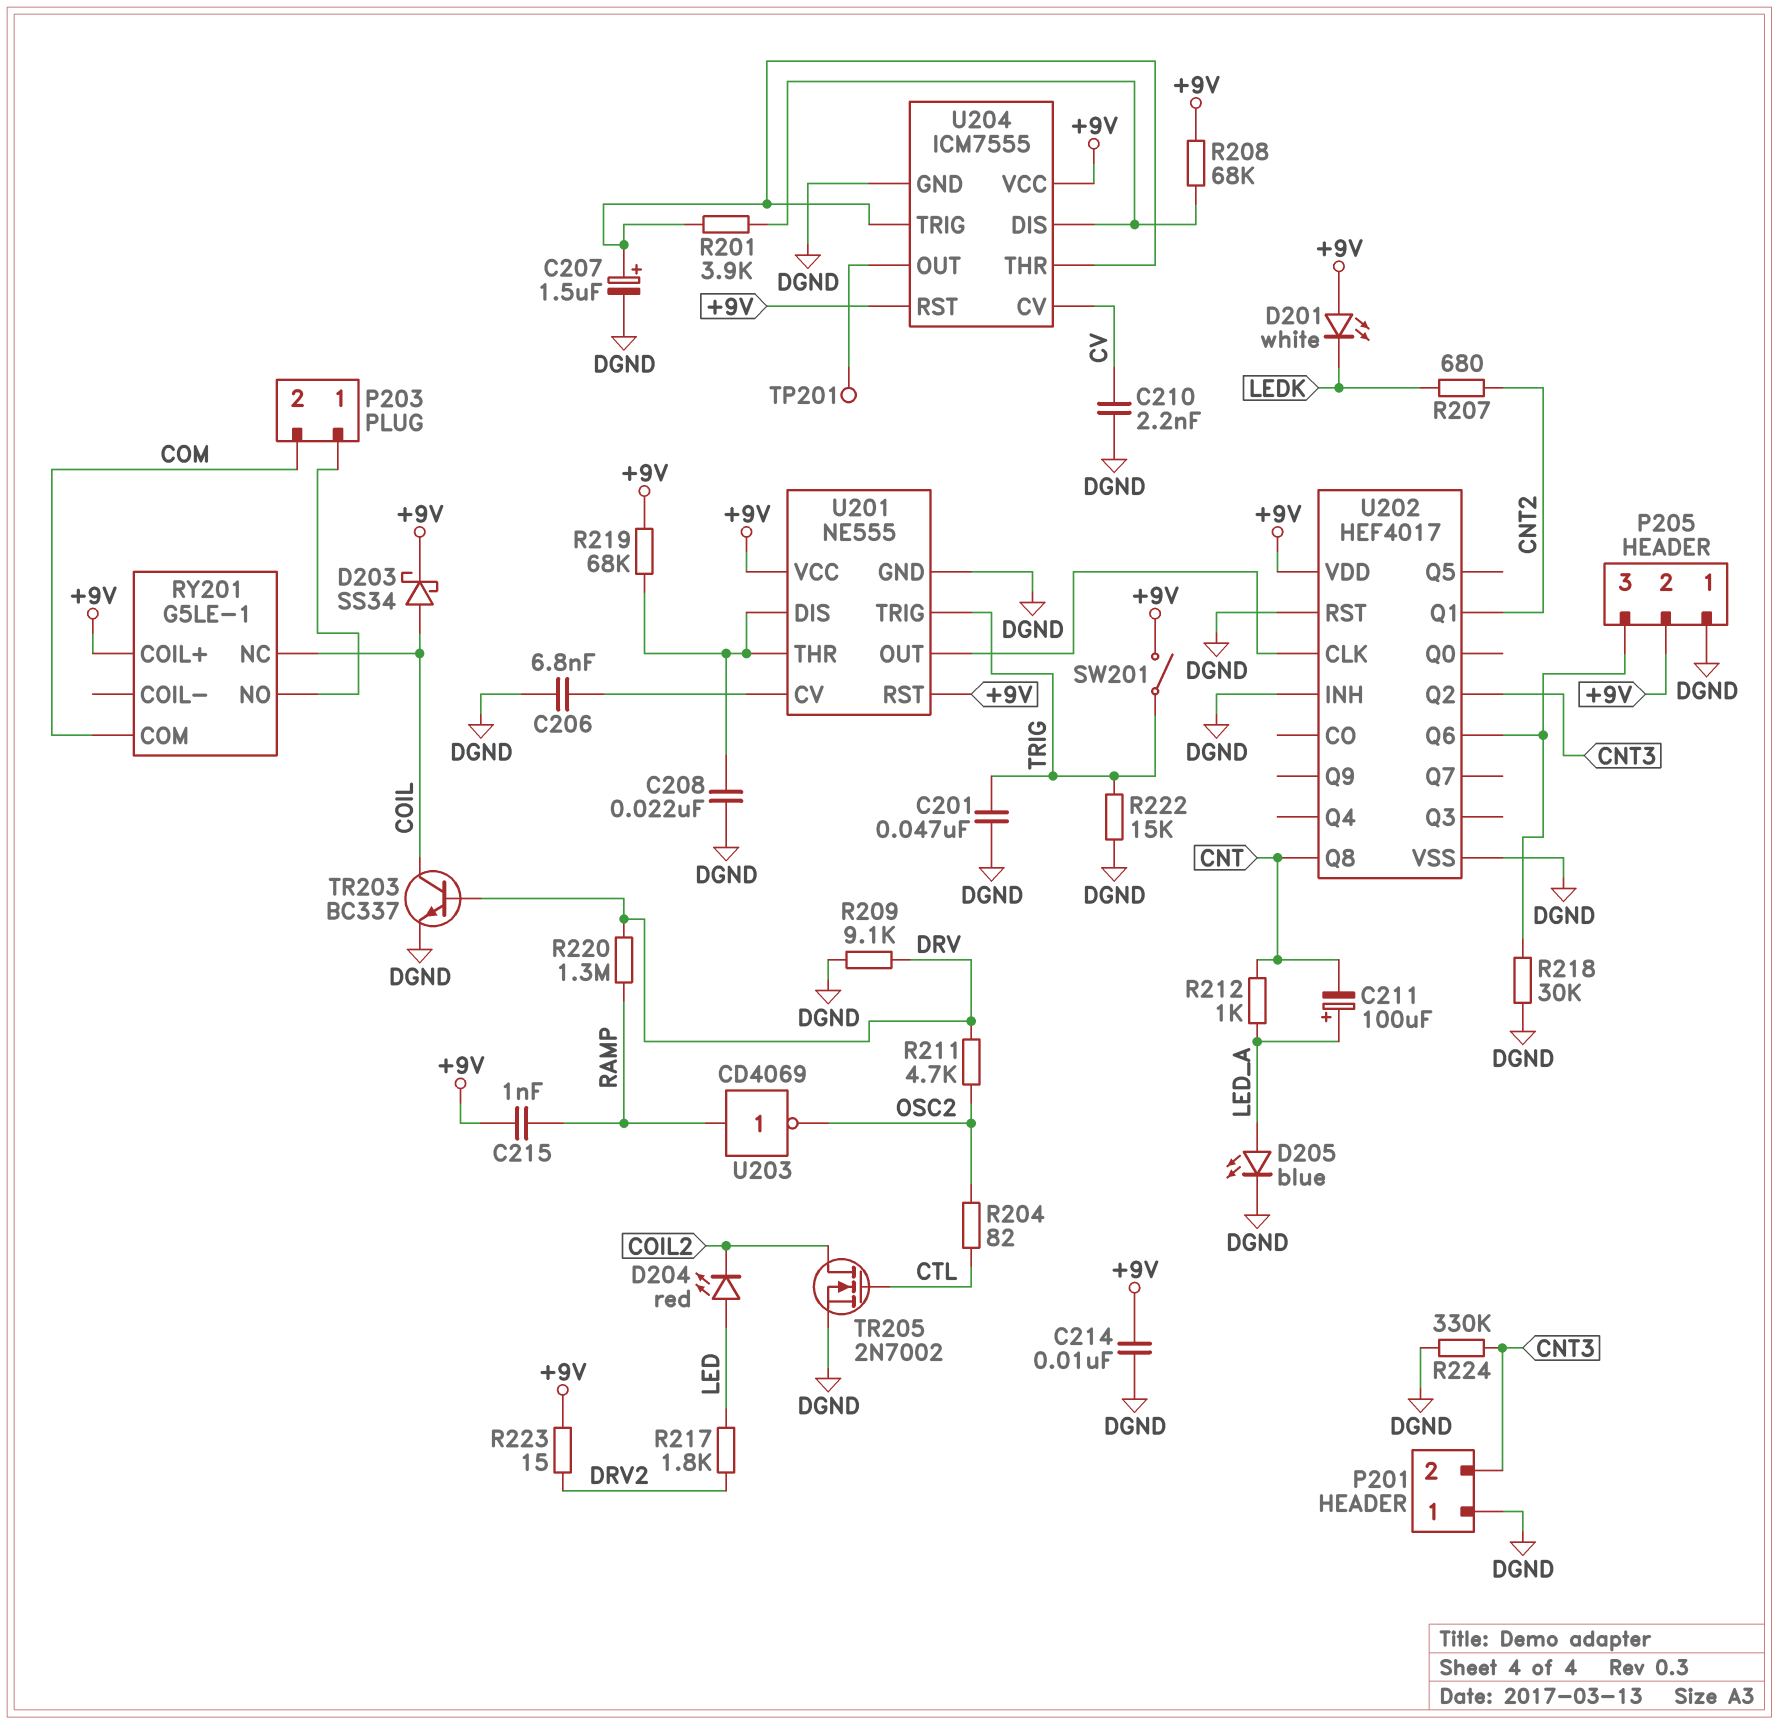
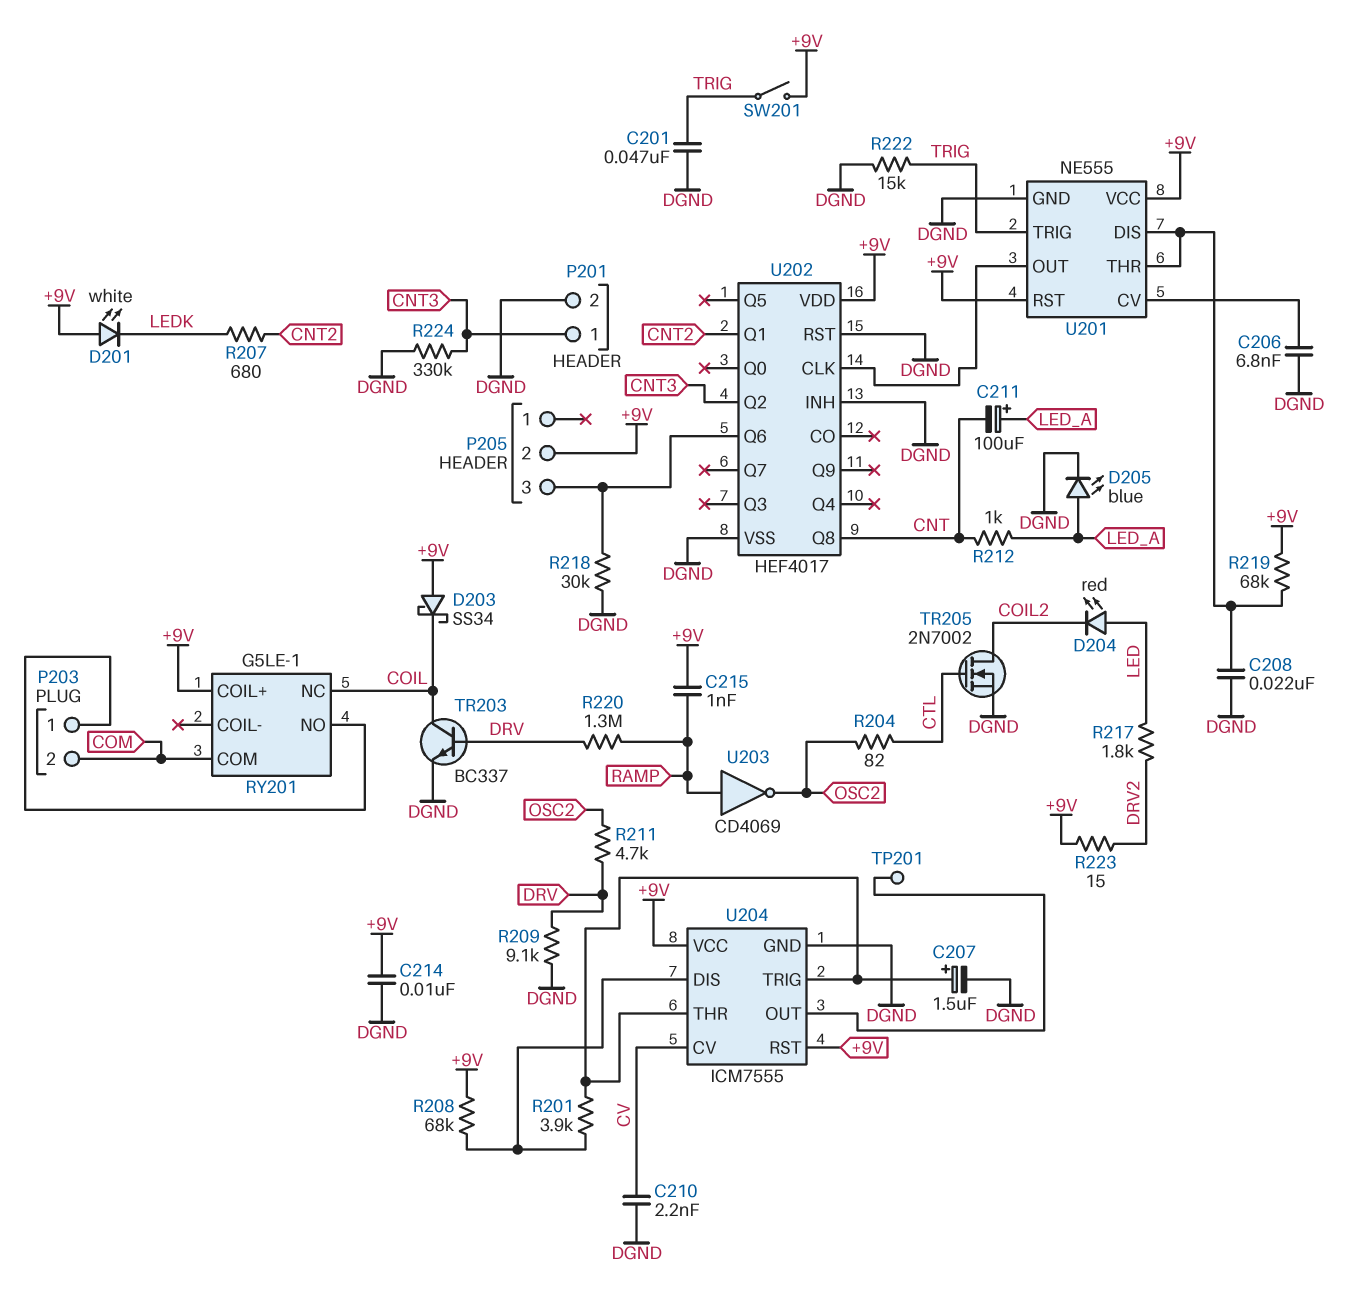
D203: schottky SS34 (A COIL, K +9V) -> schottky SS34 (A +9V, K COIL)
P201 pin 1: DGND -> CNT3
P201 pin 2: CNT3 -> DGND
P205 pin 1: DGND -> none

